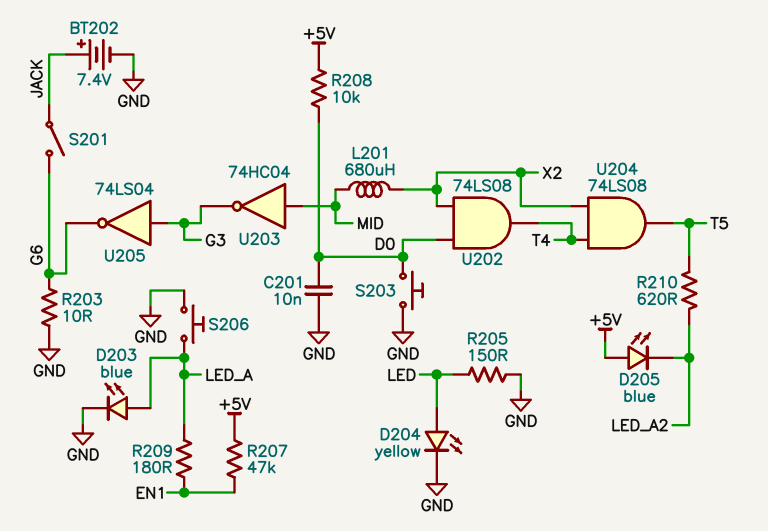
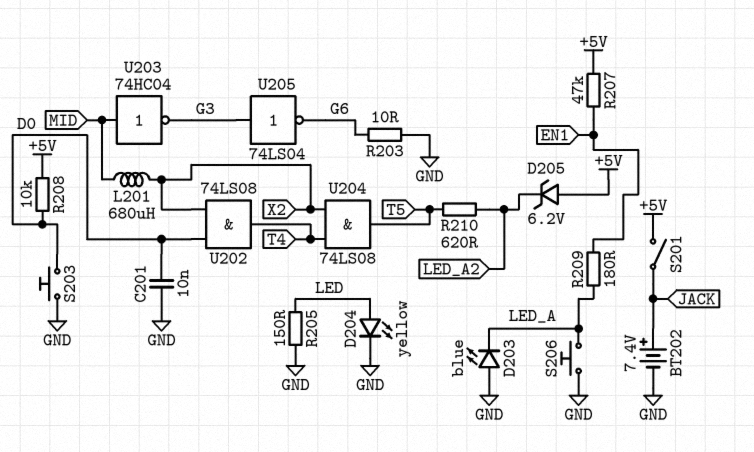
D203: LED blue (A LED_A, K GND) -> LED blue (A GND, K LED_A)
D205: LED blue (A +5V, K LED_A2) -> zener 6.2V (A +5V, K LED_A2)
S201: switch (G6, JACK) -> switch (+5V, JACK)

